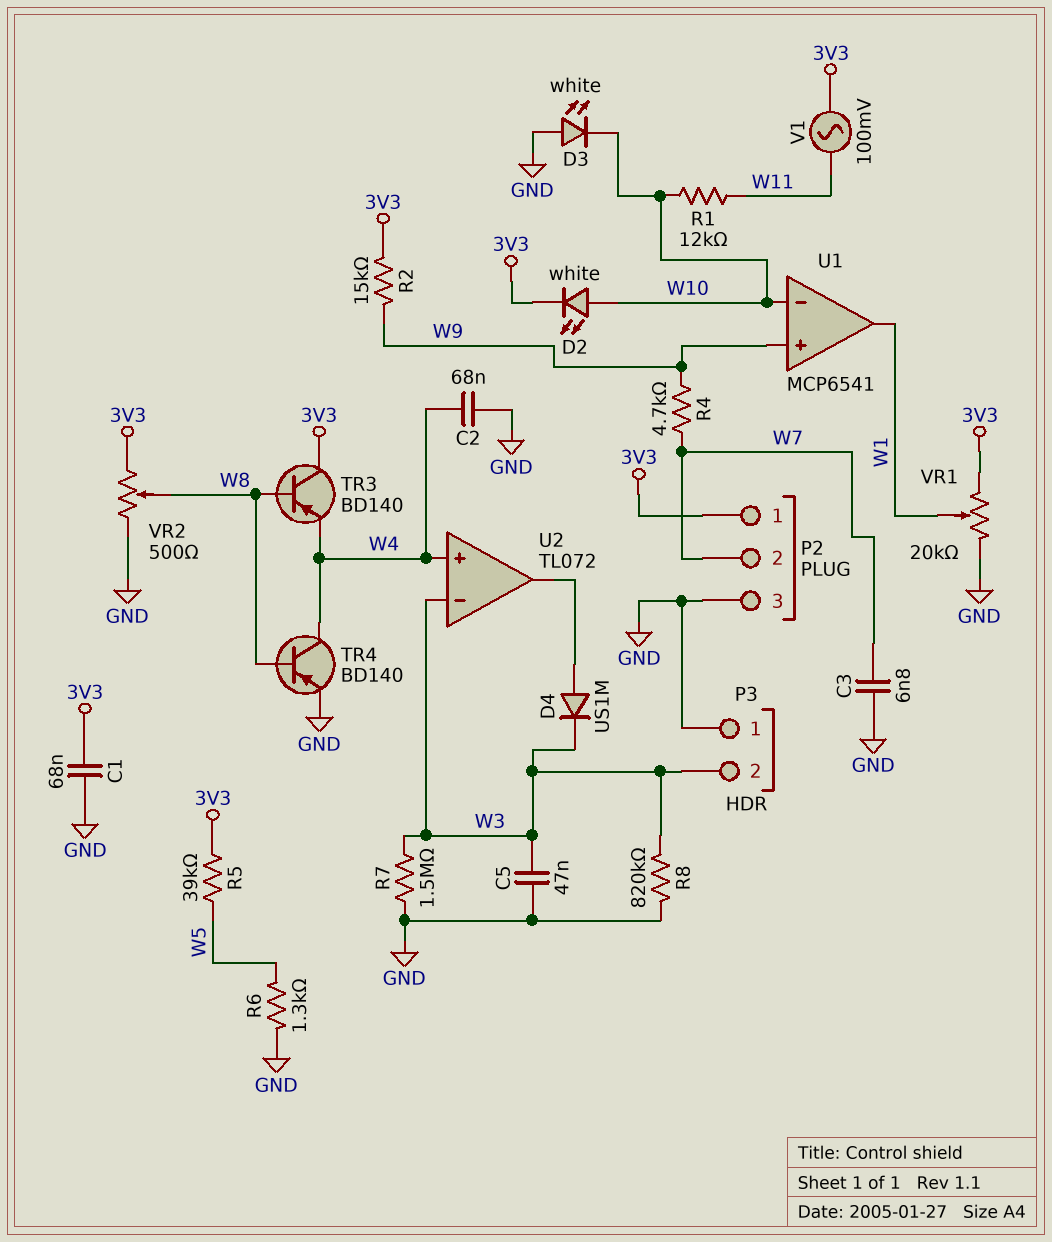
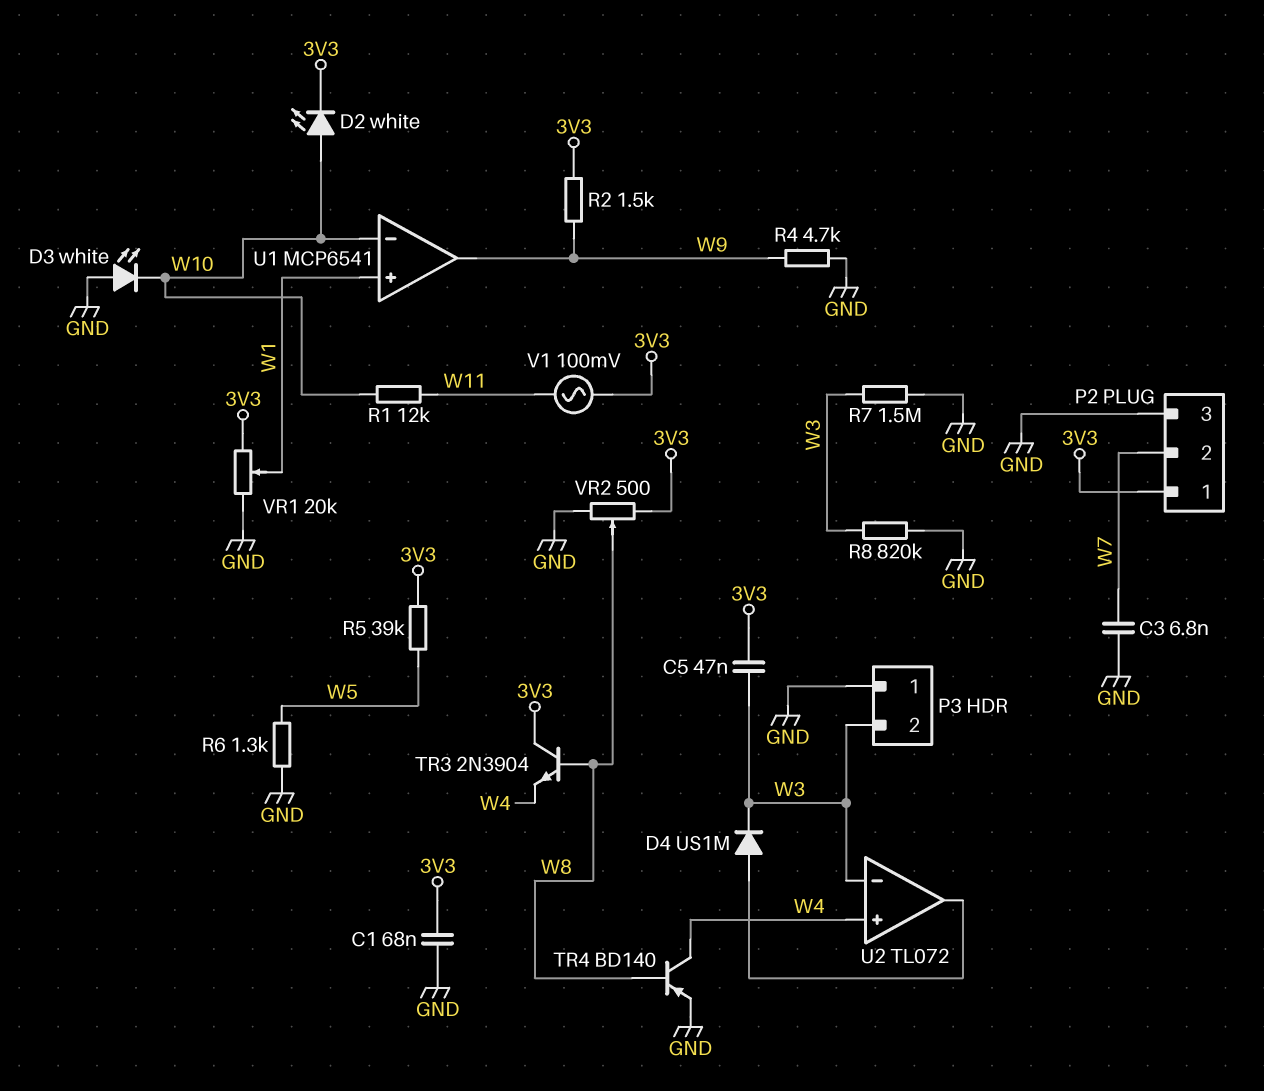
C2: 68nF (GND, W4) -> none
C5: 47nF (GND, W3) -> 47nF (3V3, W3)
R2: 15k (3V3, W9) -> 1.5k (3V3, W9)
R4: 4.7k (W7, W9) -> 4.7k (GND, W9)
TR3: PNP BD140 (B W8, C 3V3, E W4) -> NPN 2N3904 (B W8, C 3V3, E W4)
U1 pin in+: W9 -> W1
U1 pin out: W1 -> W9

